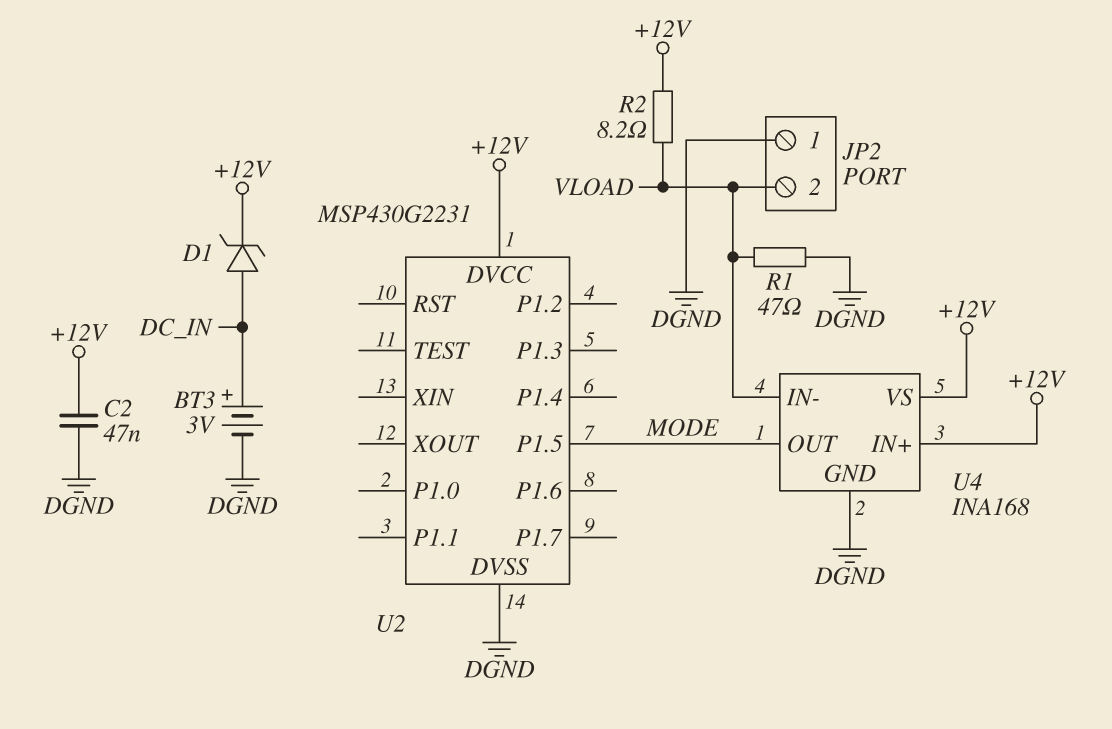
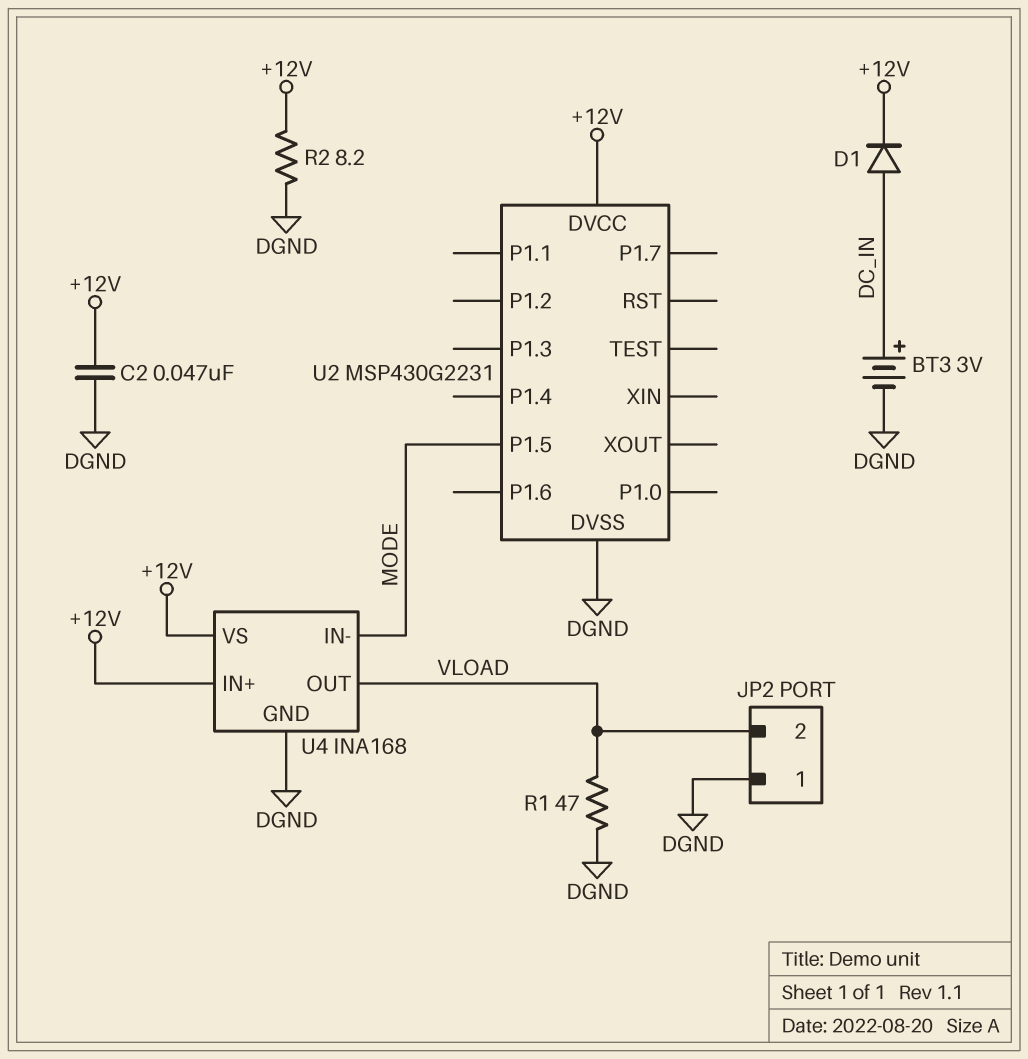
D1: zener (A DC_IN, K +12V) -> diode (A DC_IN, K +12V)
R2: 8.2 (+12V, VLOAD) -> 8.2 (+12V, DGND)
U4 pin IN-: VLOAD -> MODE
U4 pin OUT: MODE -> VLOAD

